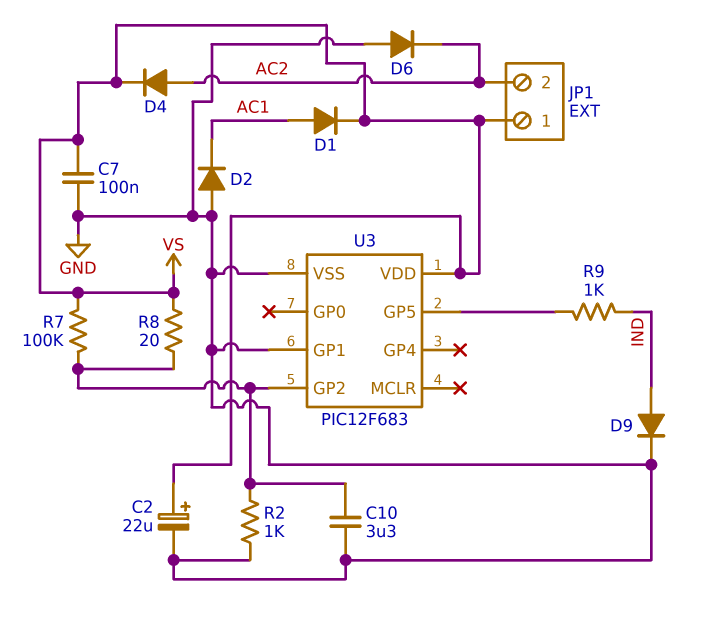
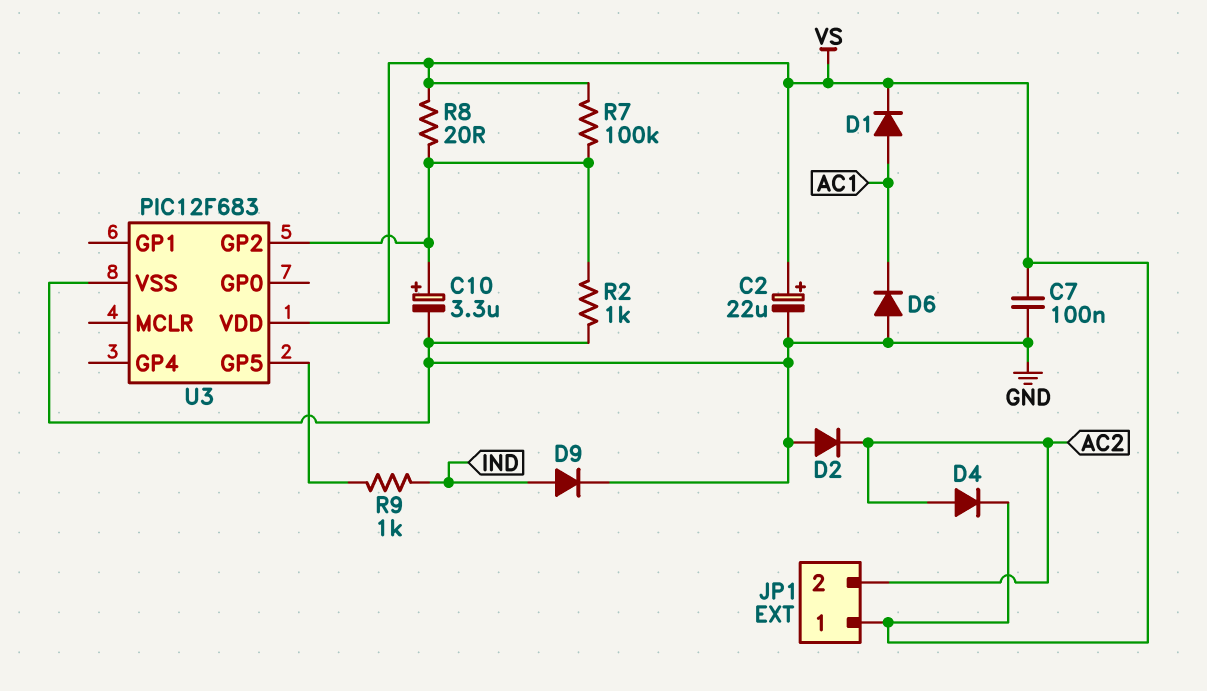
C10: 3.3uF (GND, U3/GP2) -> 3.3uF (plus U3/GP2, minus GND)
D2: diode (A GND, K AC1) -> diode (A GND, K AC2)
D6: diode (A GND, K AC2) -> diode (A GND, K AC1)
U3 pin GP1: GND -> none

